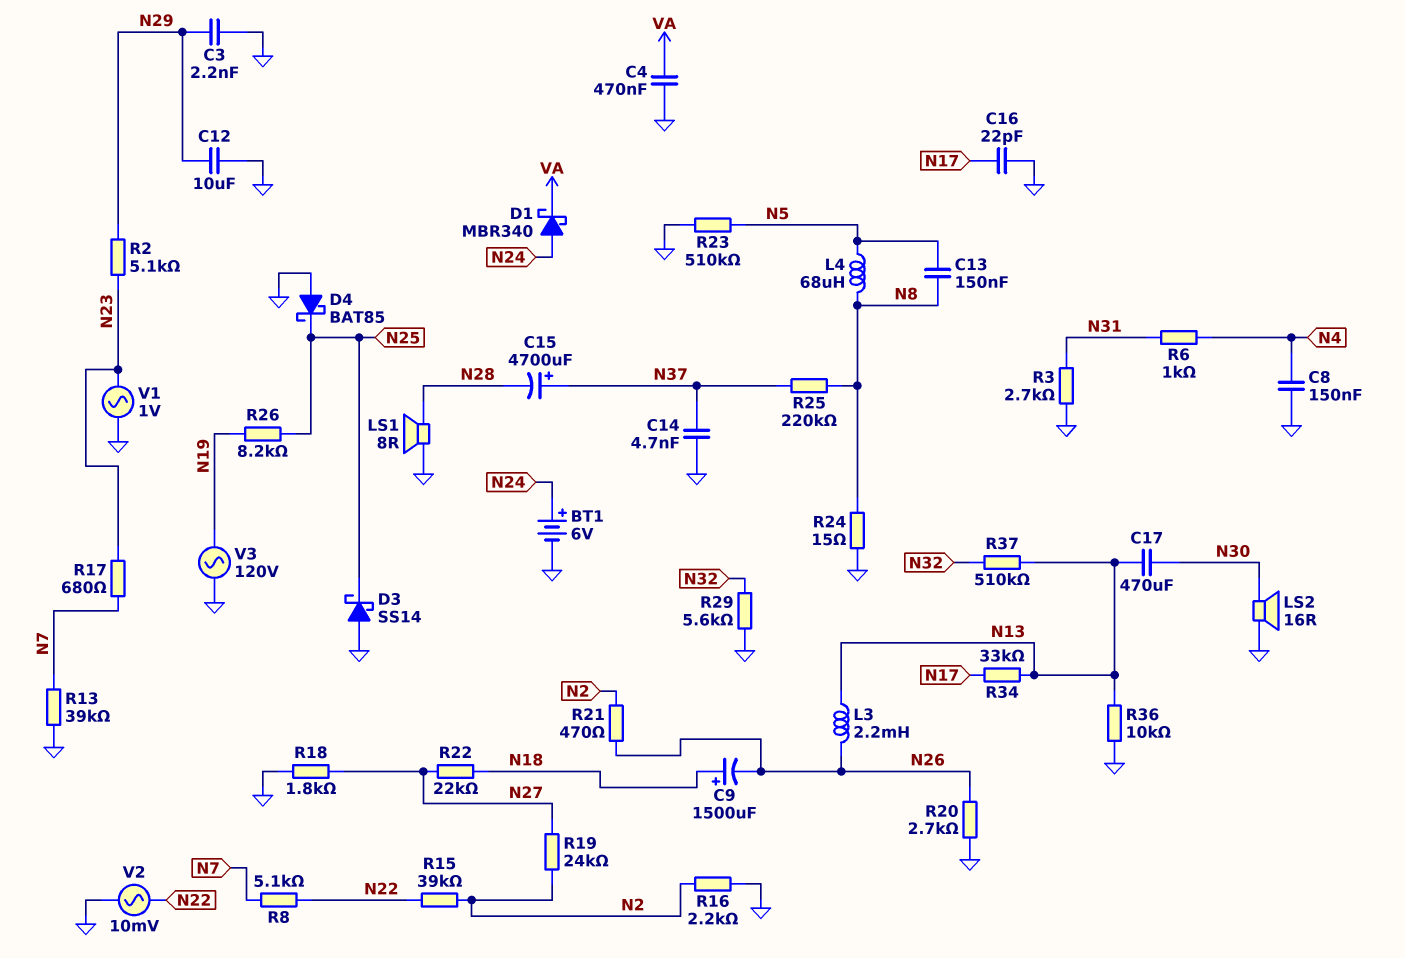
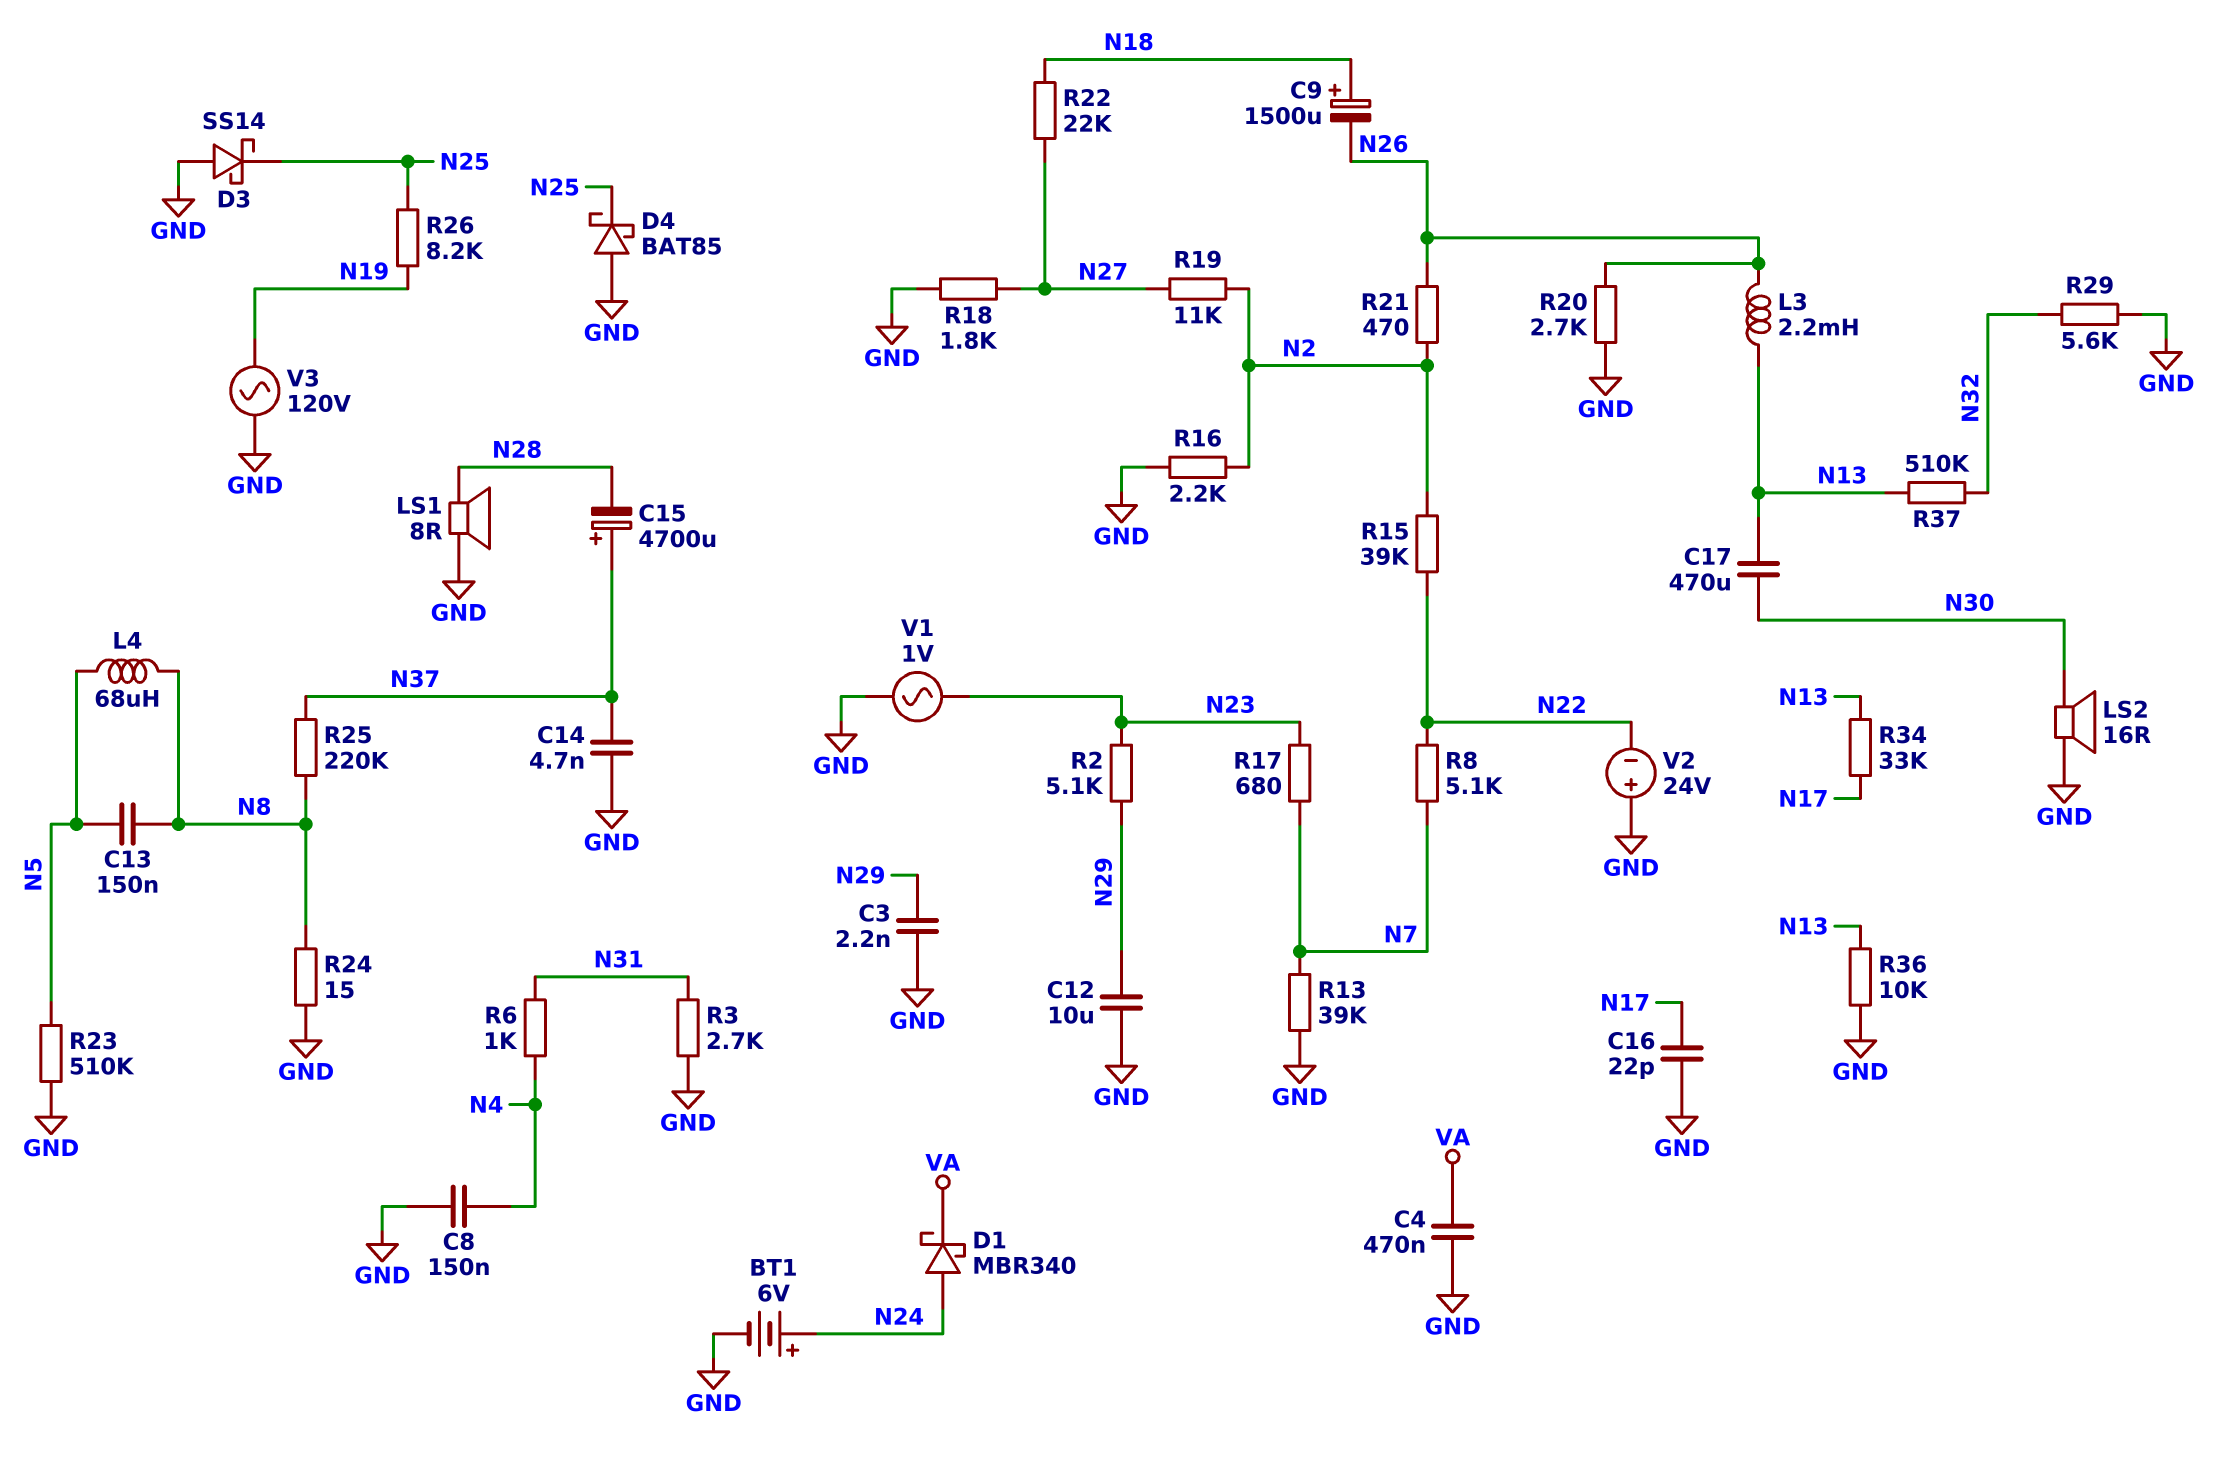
R19: 24k (N2, N27) -> 11k (N2, N27)
V2: AC 10mV (GND, N22) -> 24V (plus GND, minus N22)

